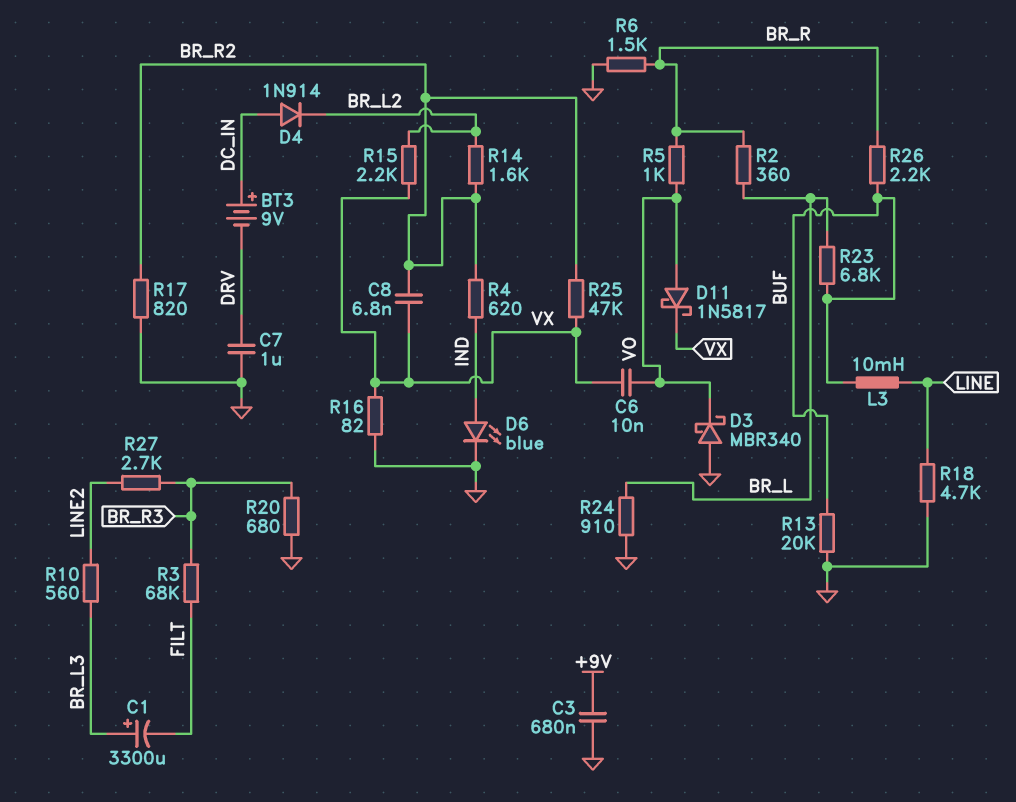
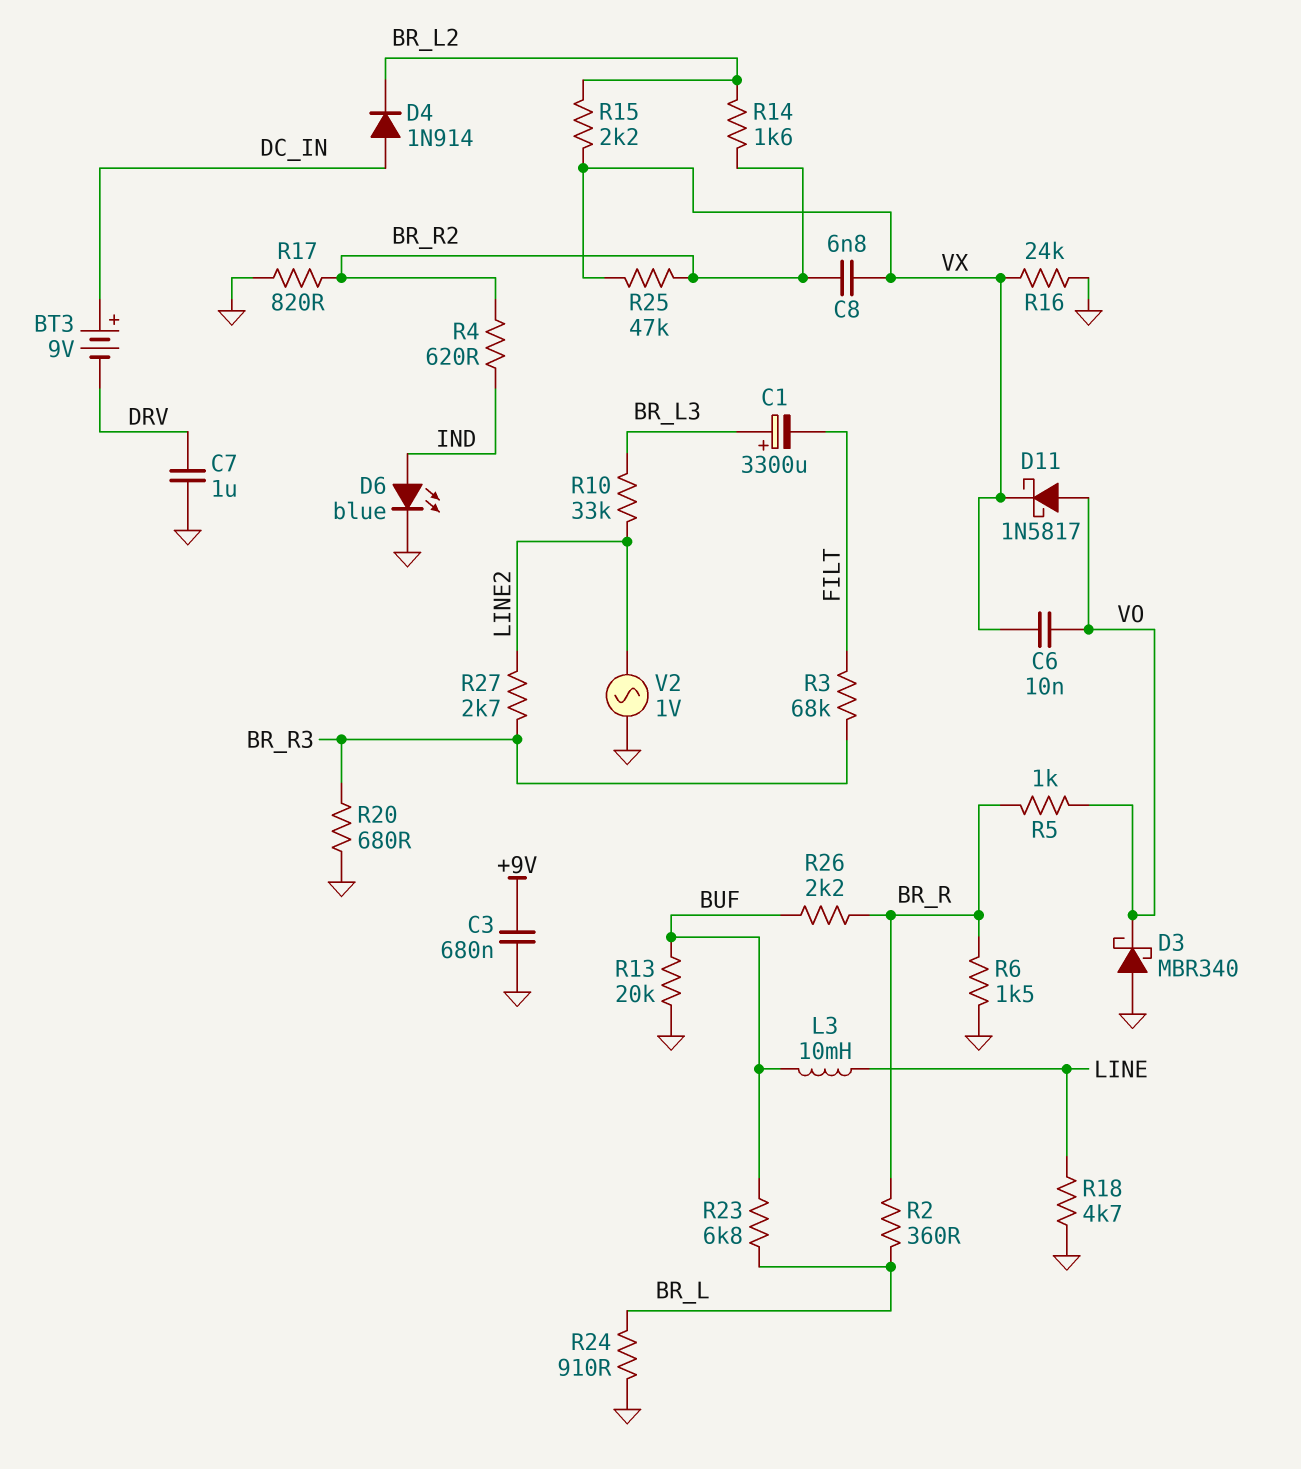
R10: 560 (BR_L3, LINE2) -> 33k (BR_L3, LINE2)
R16: 82 (GND, VX) -> 24k (GND, VX)
V2: none -> AC 1V (GND, LINE2)

